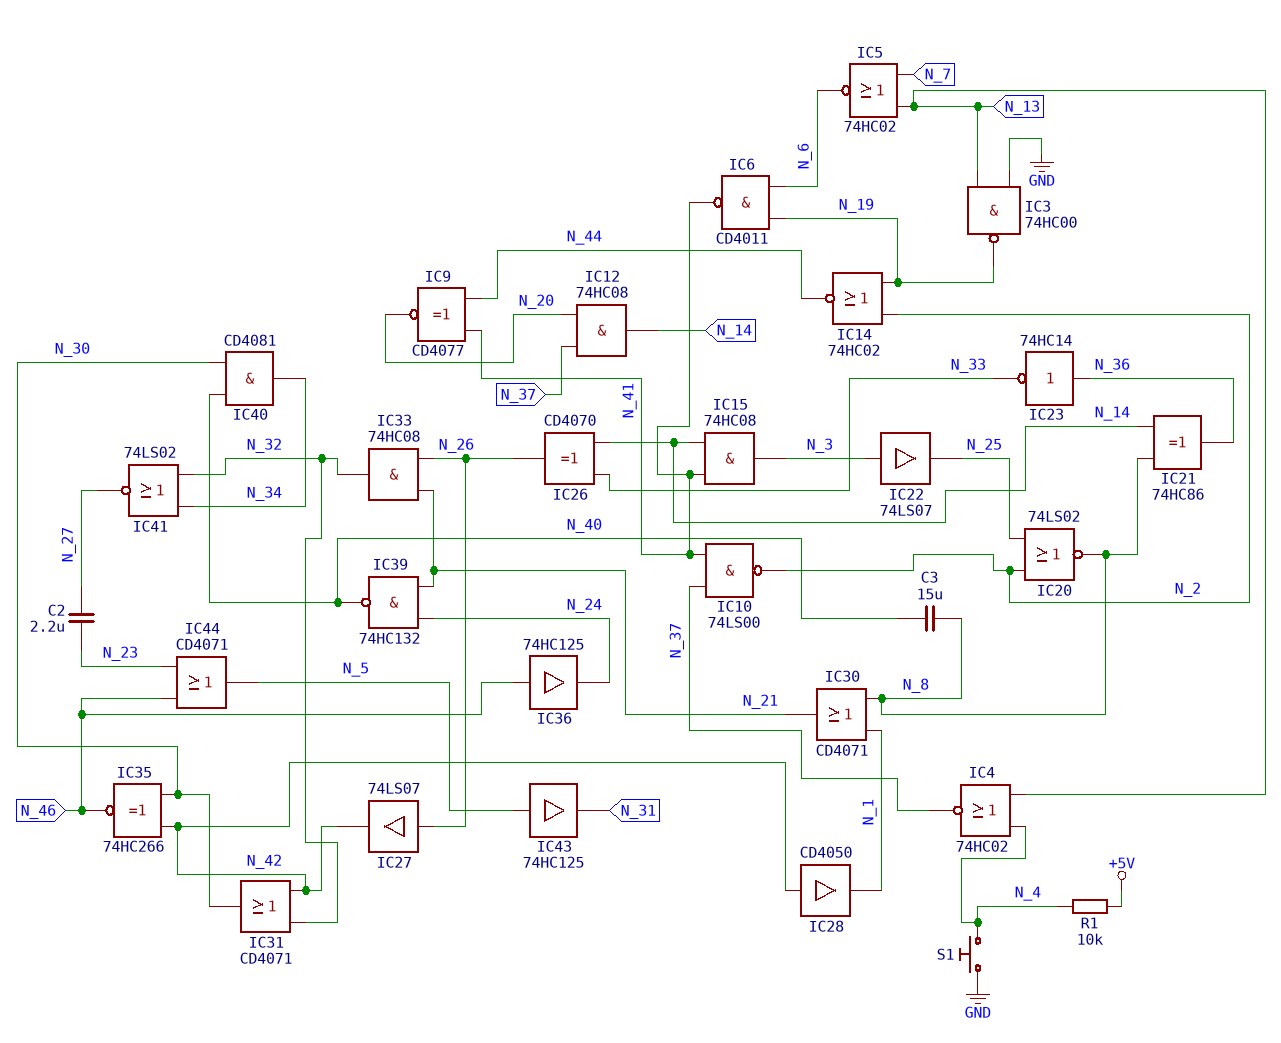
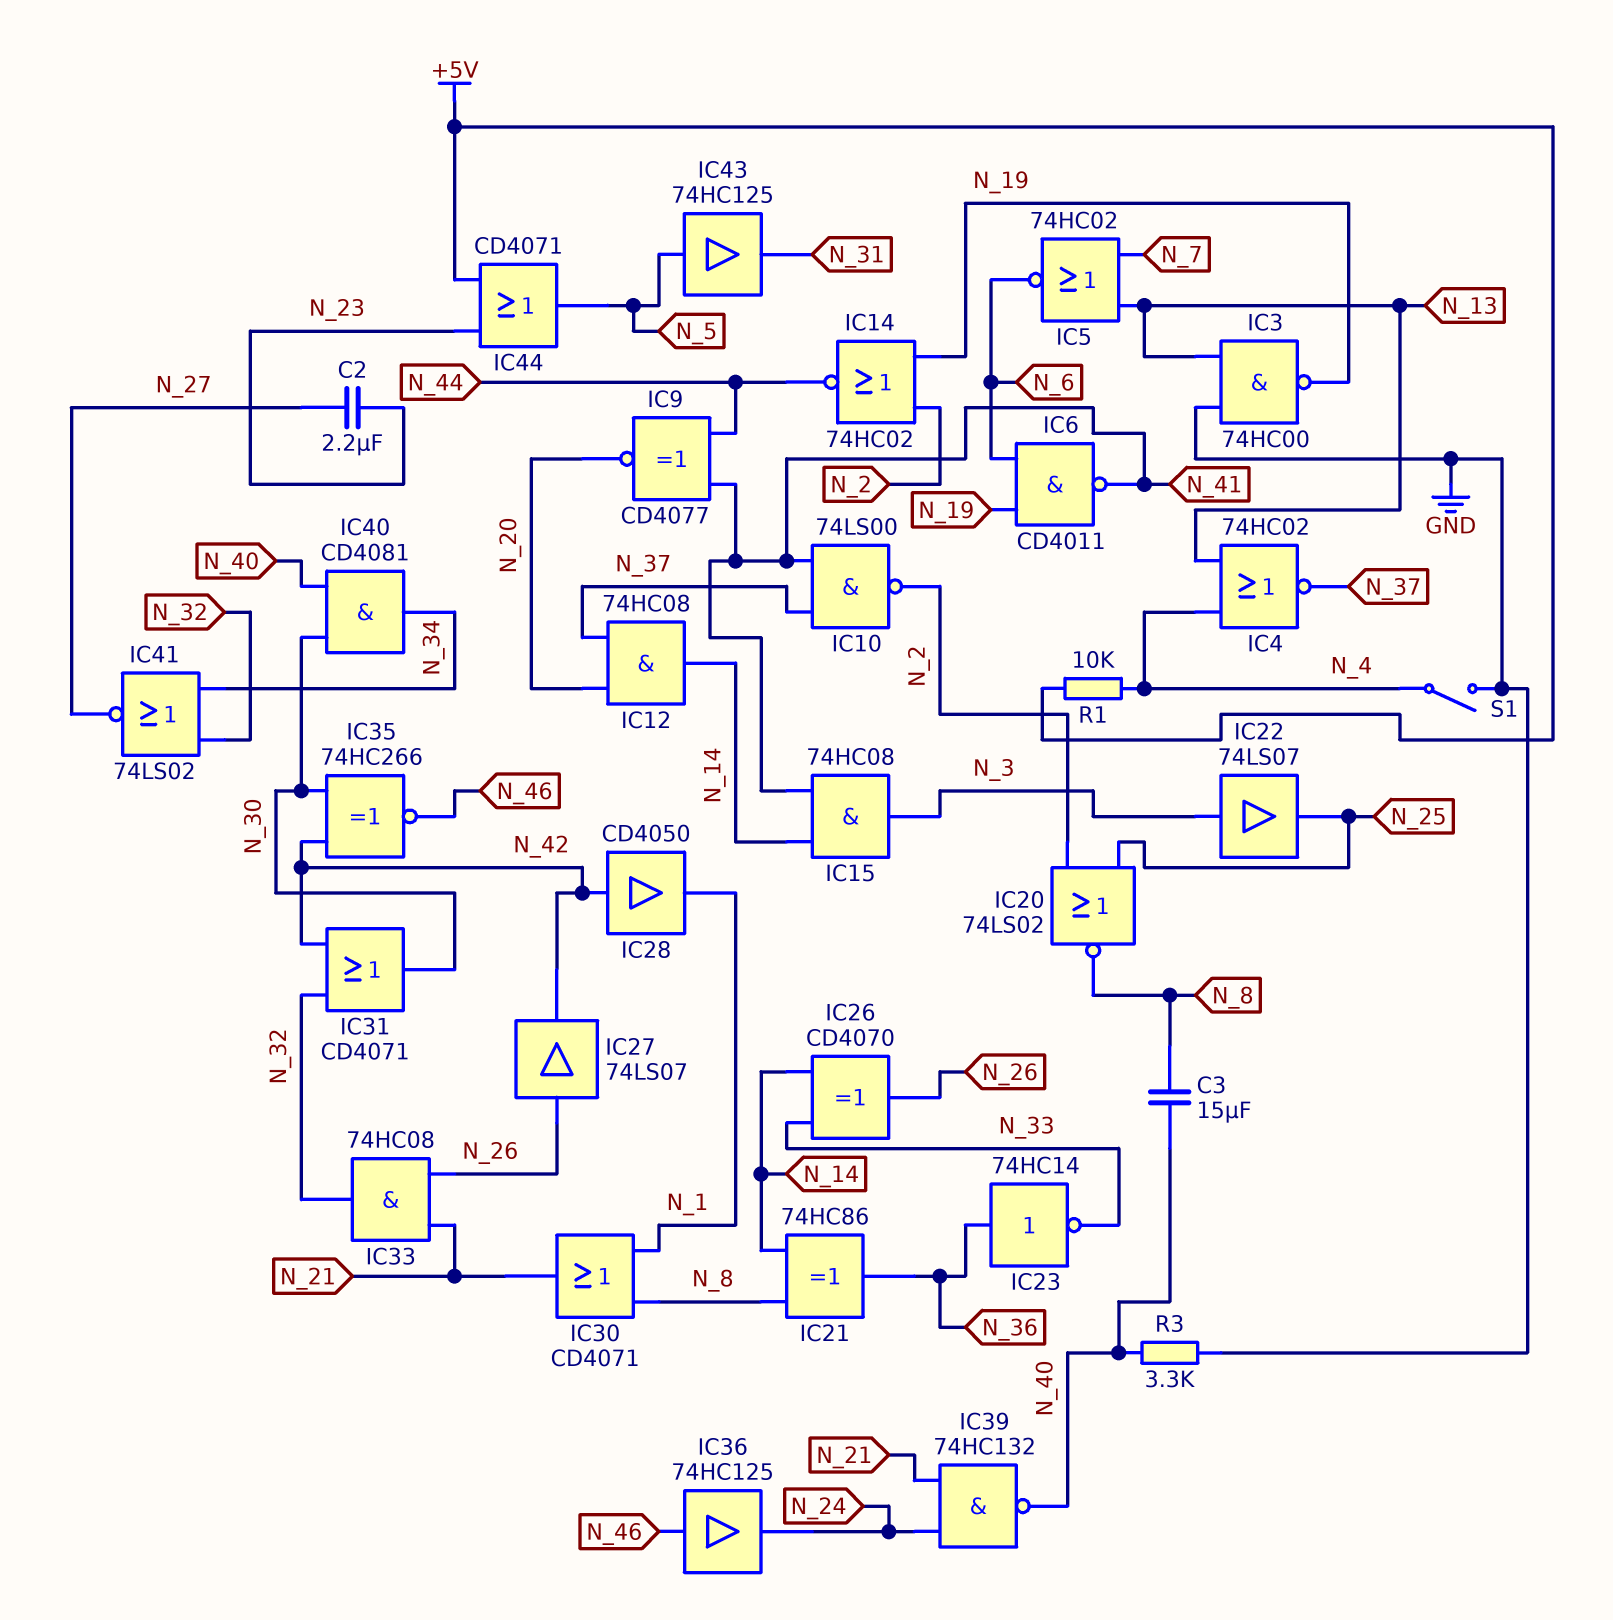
IC44: OR CD4071 (in N_23, in N_46, out N_5) -> OR CD4071 (in +5V, in N_23, out N_5)
R3: none -> 3.3k (GND, N_40)
S1: button (GND, N_4) -> switch (GND, N_4)

